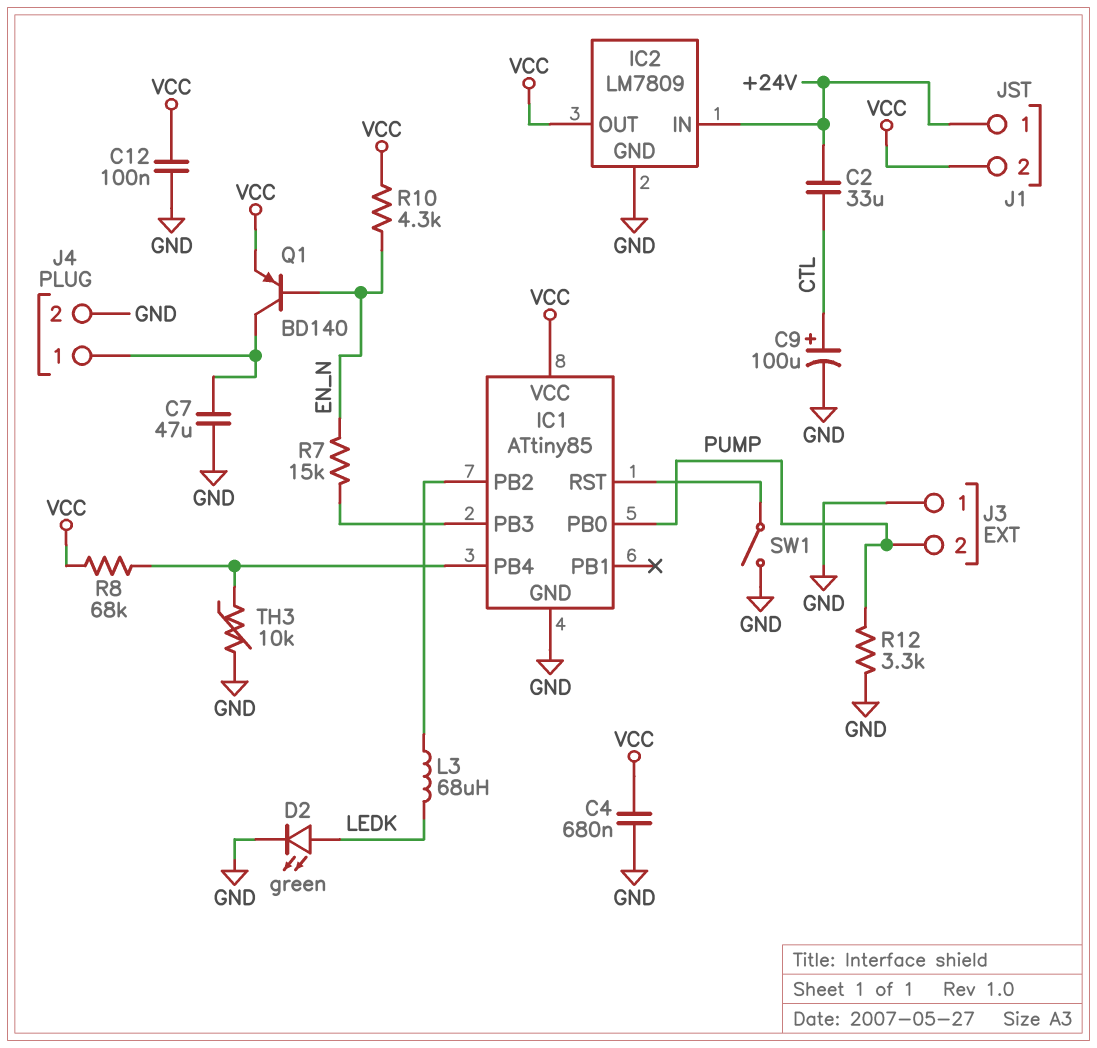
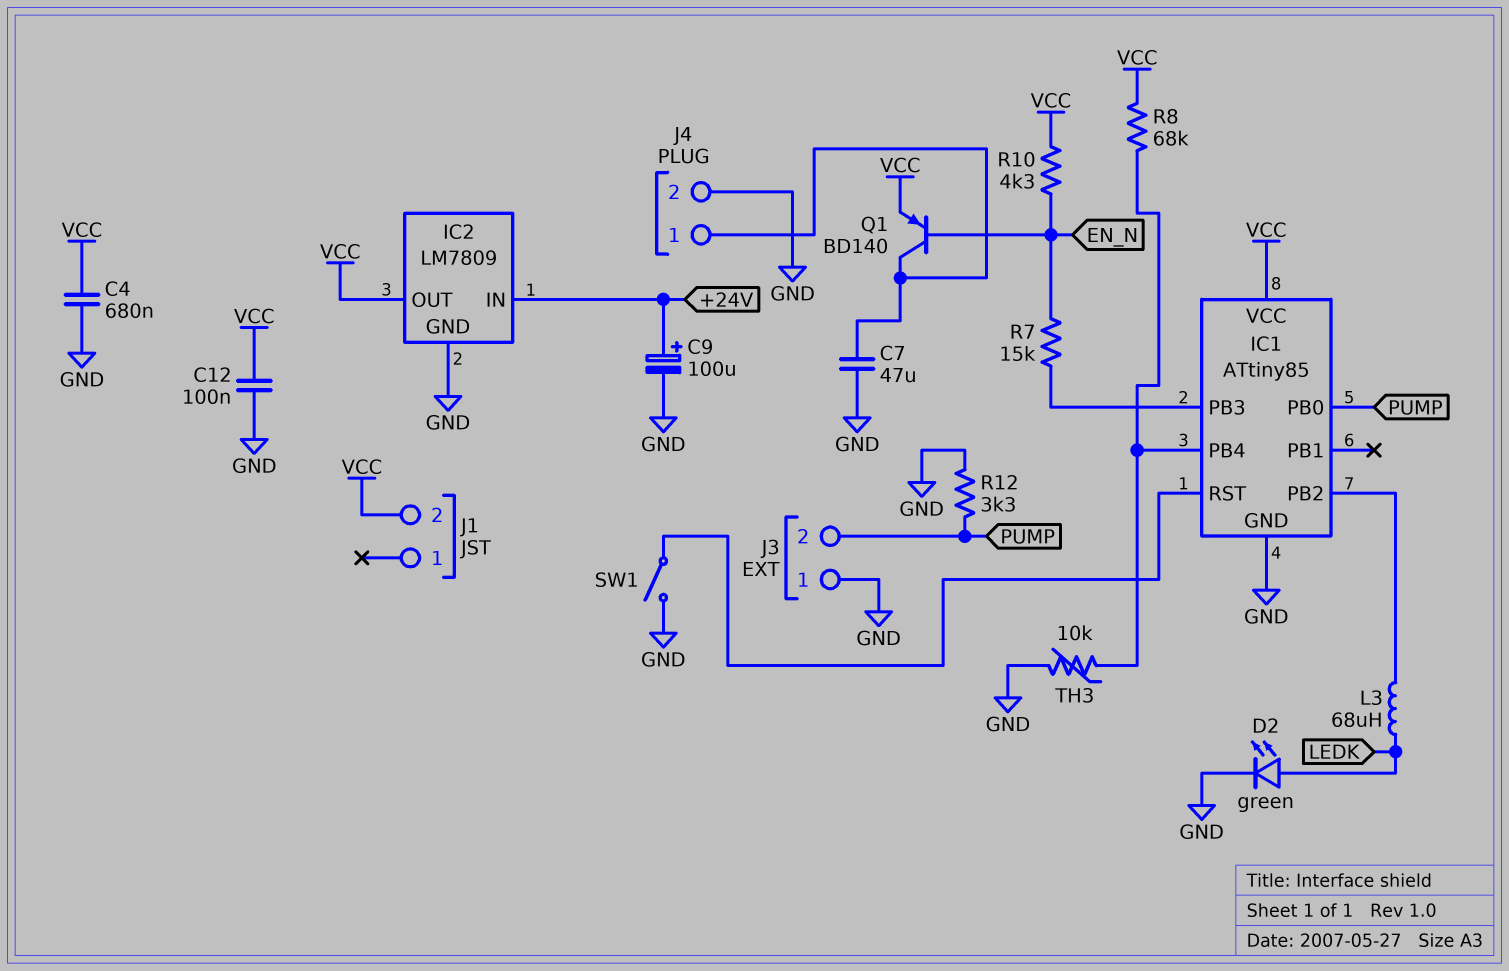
C2: 33uF (+24V, CTL) -> none
C9: 100uF (plus CTL, minus GND) -> 100uF (plus +24V, minus GND)
J1 pin 1: +24V -> none

